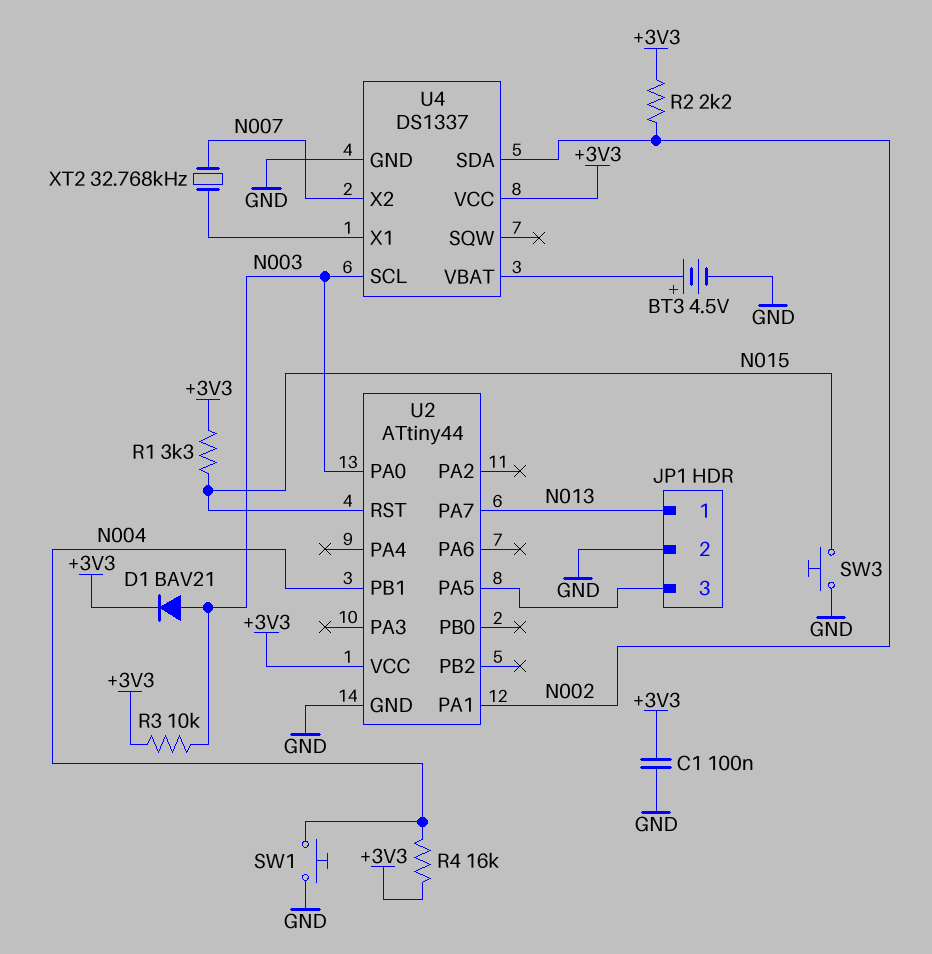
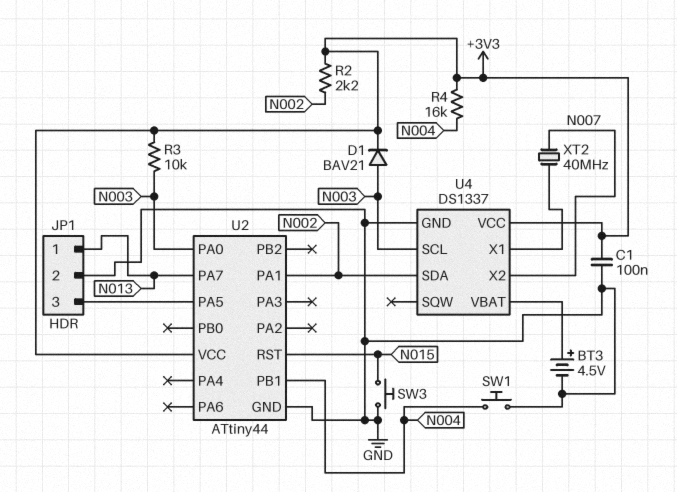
R1: 3.3k (+3V3, N015) -> none
XT2: 32.768kHz (N007, U4/X1) -> 40MHz (N007, U4/X1)

